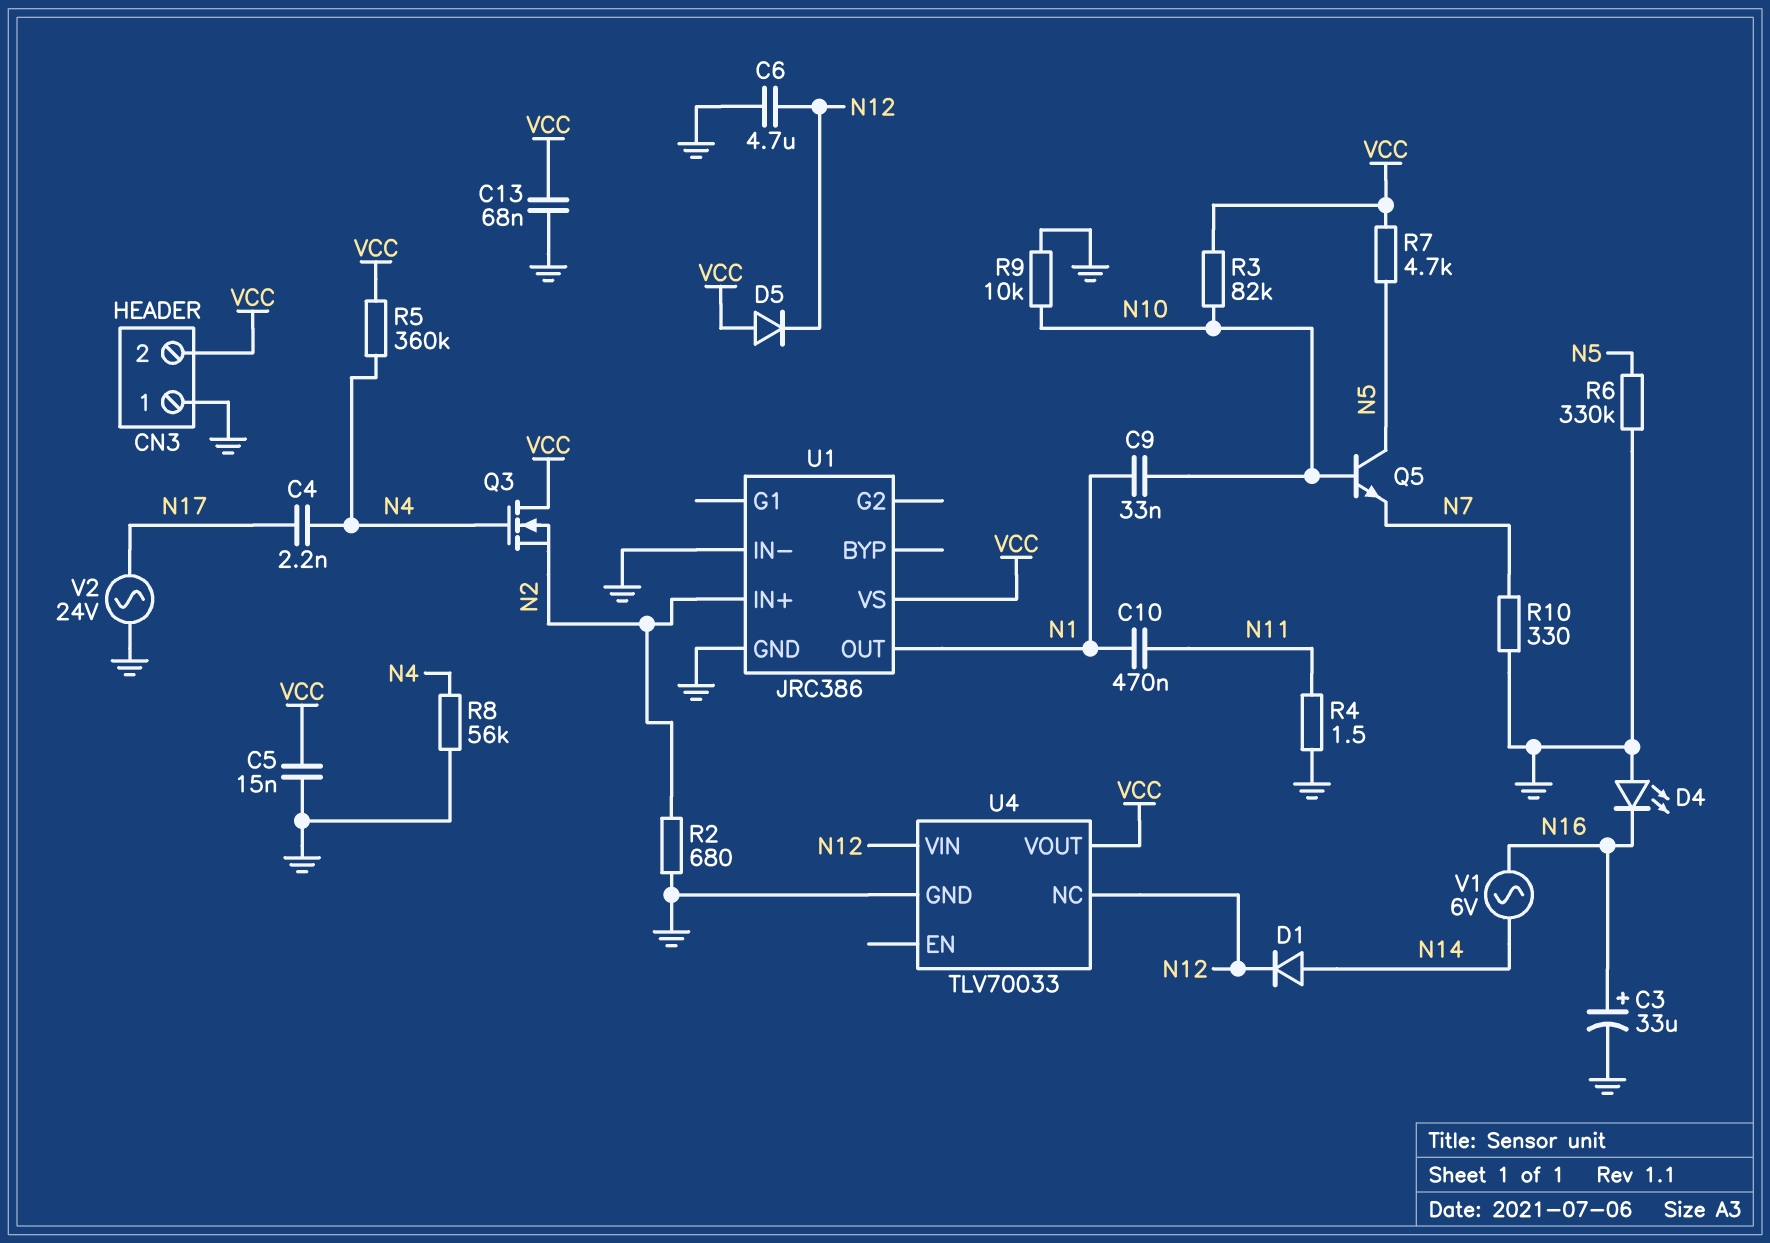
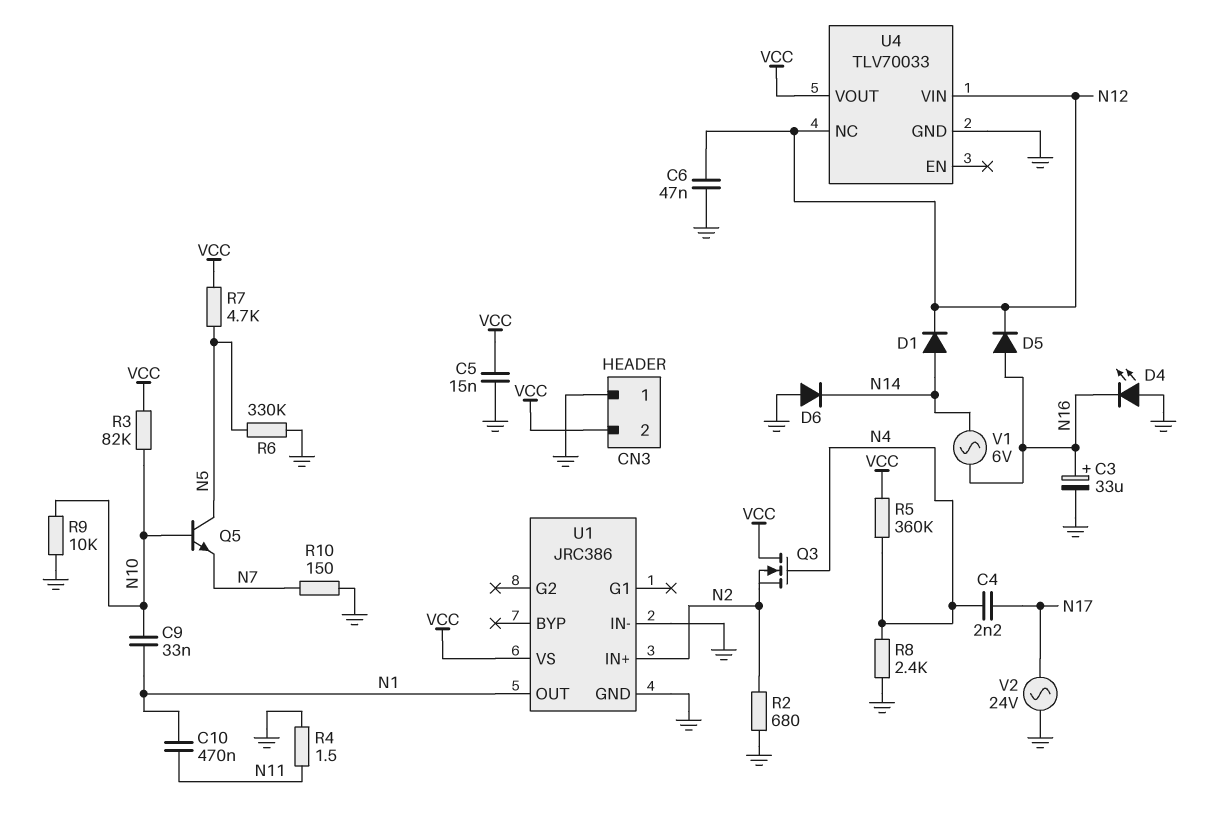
C6: 4.7uF (GND, N12) -> 47nF (GND, N12)
C13: 68nF (GND, VCC) -> none
D5: diode (A VCC, K N12) -> diode (A N16, K N12)
D6: none -> diode (A GND, K N14)
R8: 56k (GND, N4) -> 2.4k (GND, N4)
R10: 330 (GND, N7) -> 150 (GND, N7)

